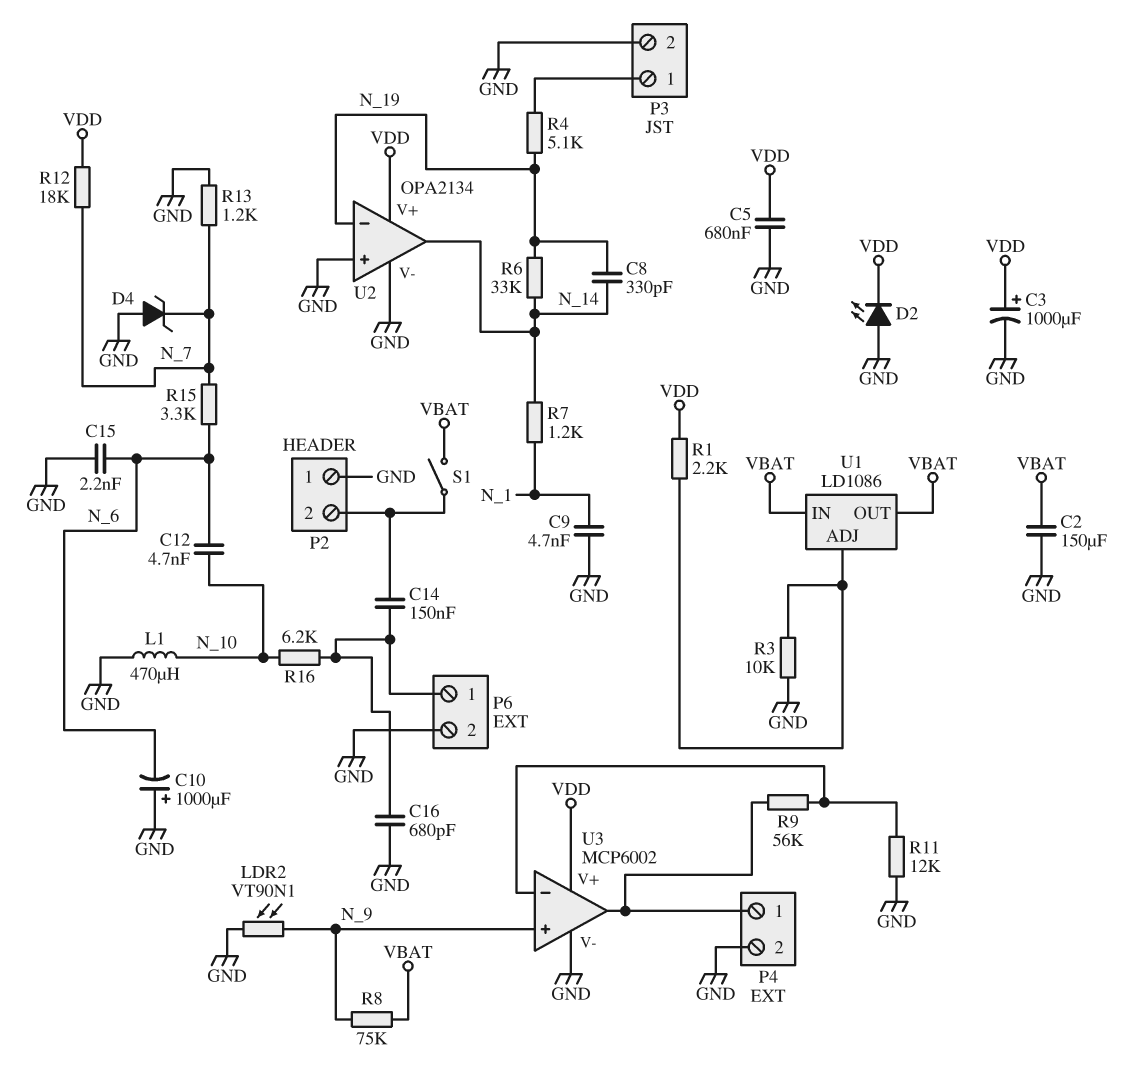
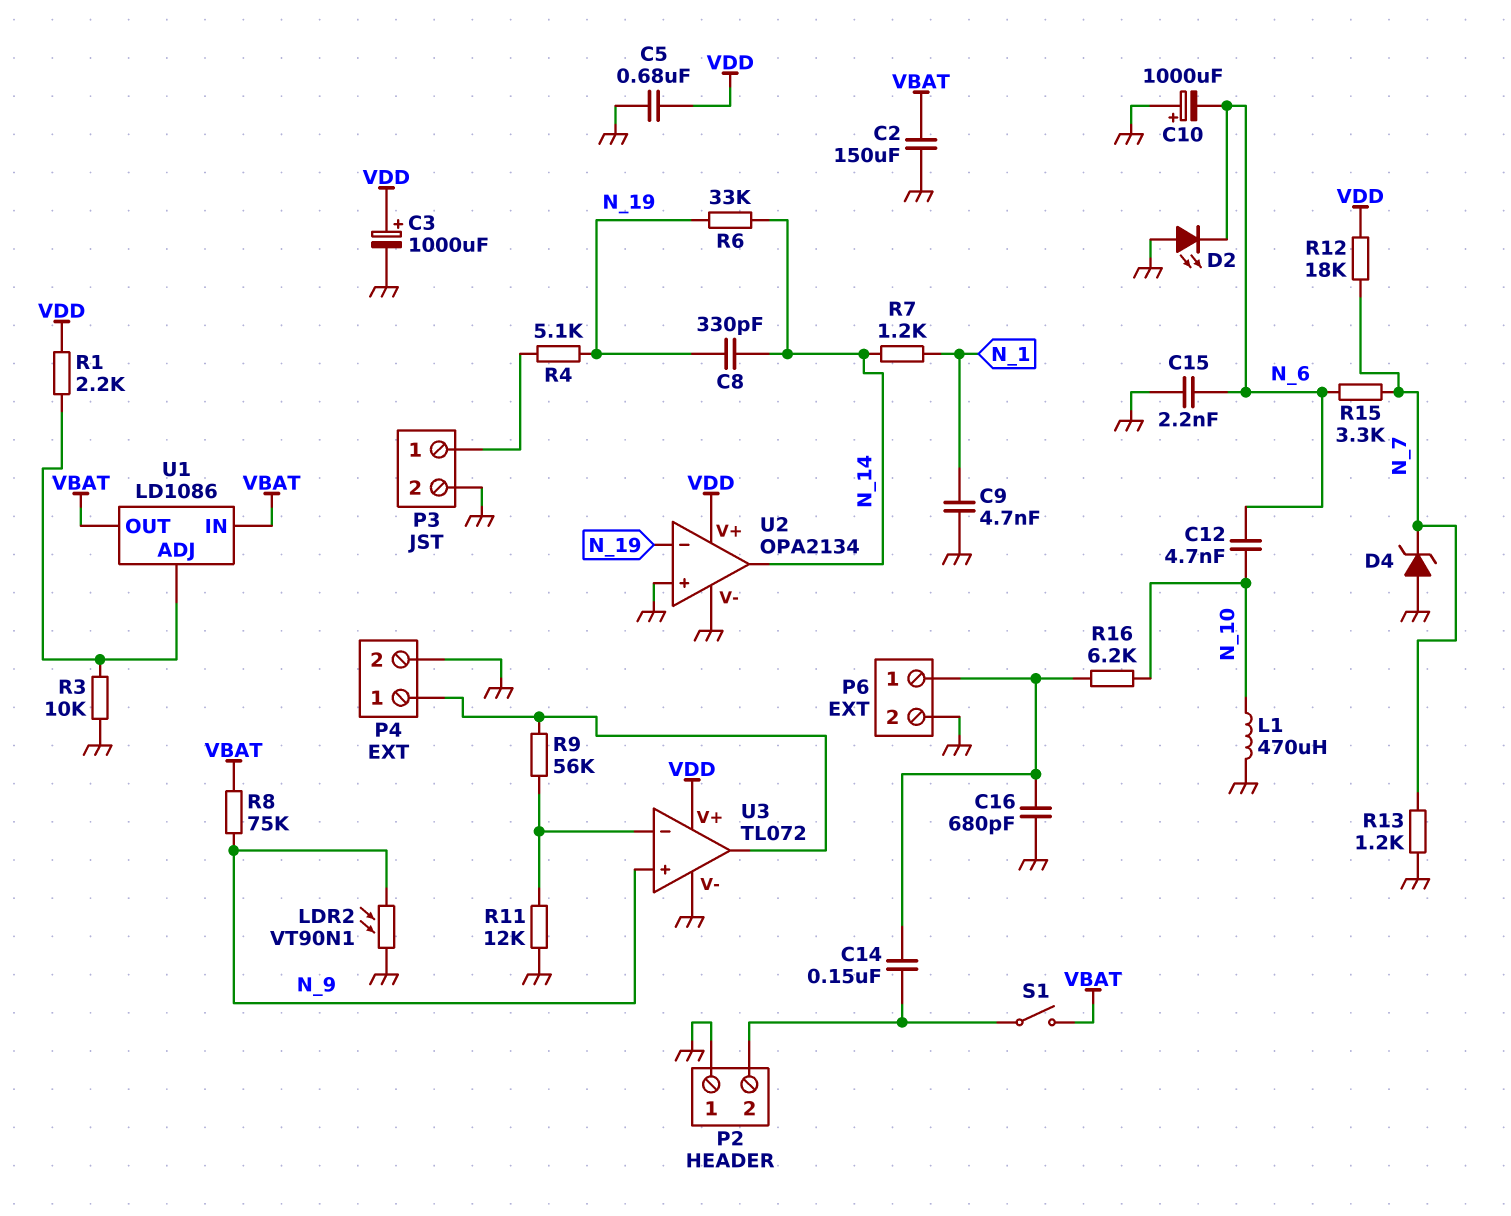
D2: LED (A GND, K VDD) -> LED (A GND, K N_6)
U3: MCP6002 -> TL072

